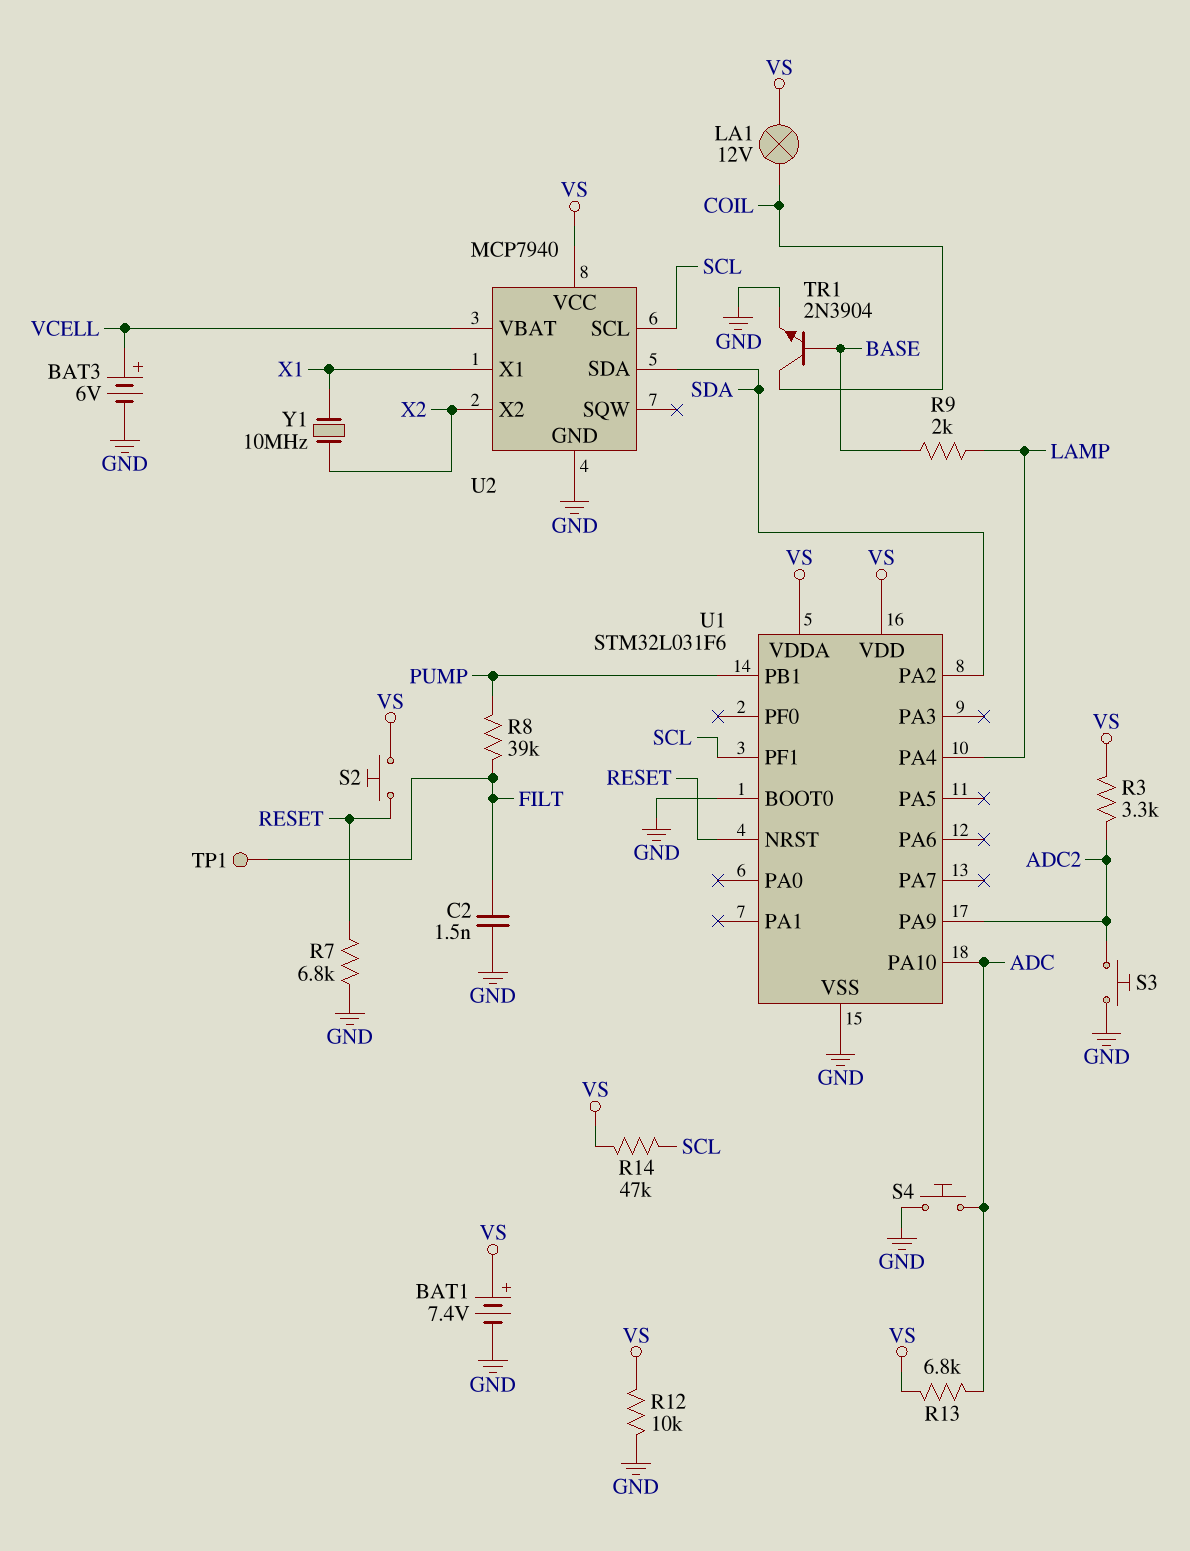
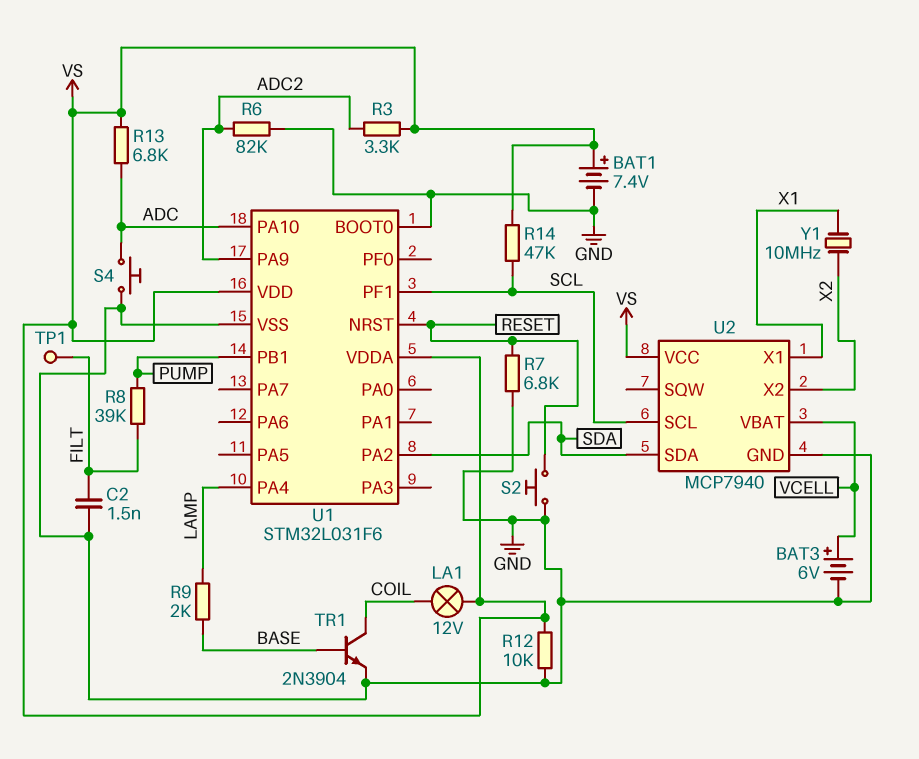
R6: none -> 82k (ADC2, GND)
S2: button (RESET, VS) -> button (GND, RESET)
S3: button (ADC2, GND) -> none

